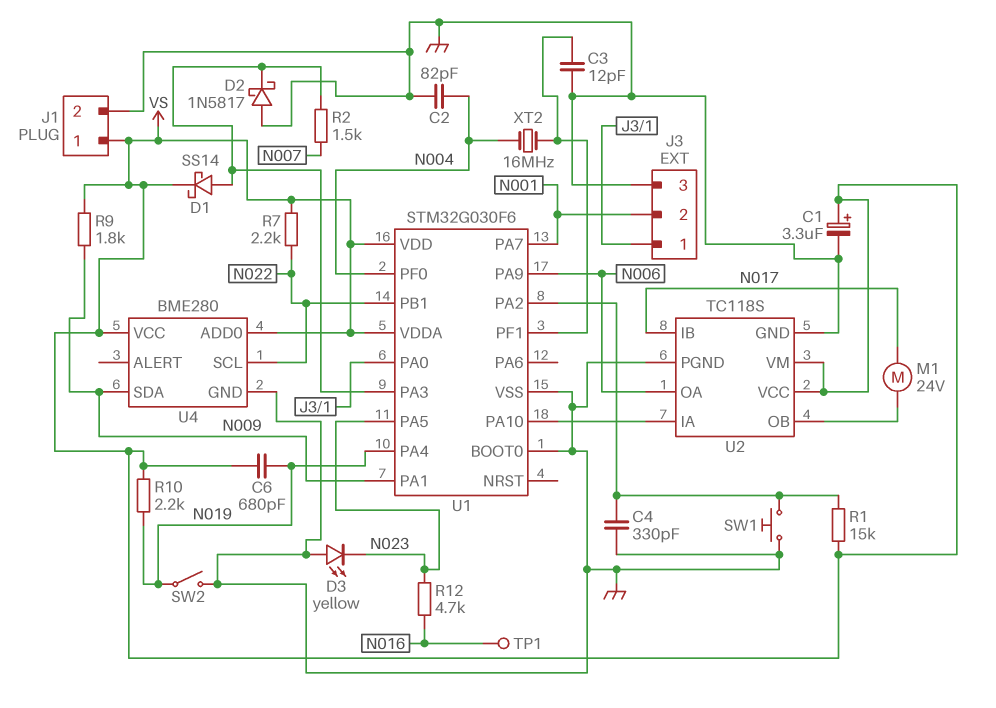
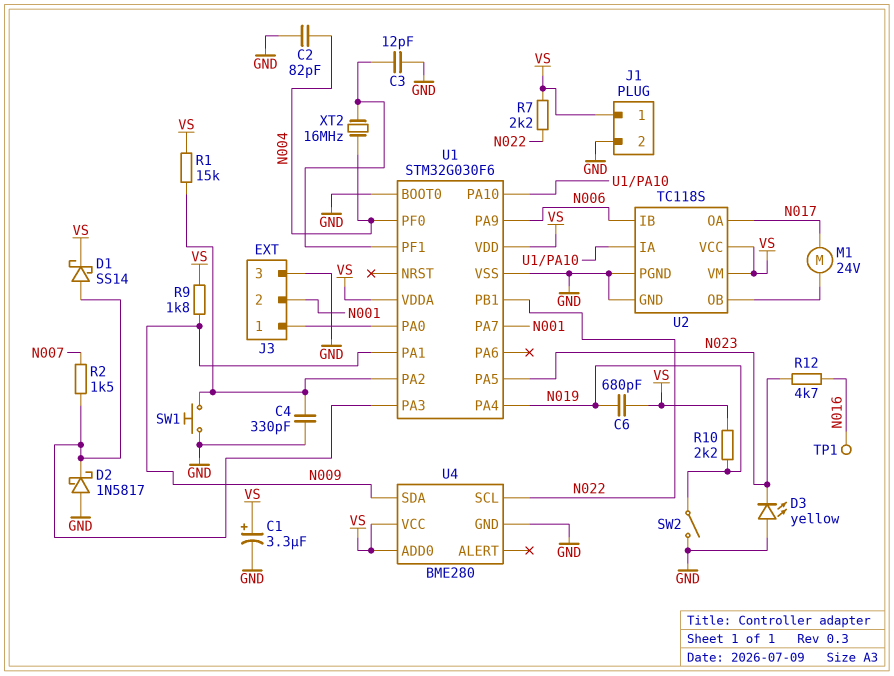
U2 pin IB: N017 -> N006
U2 pin OA: N006 -> N017

